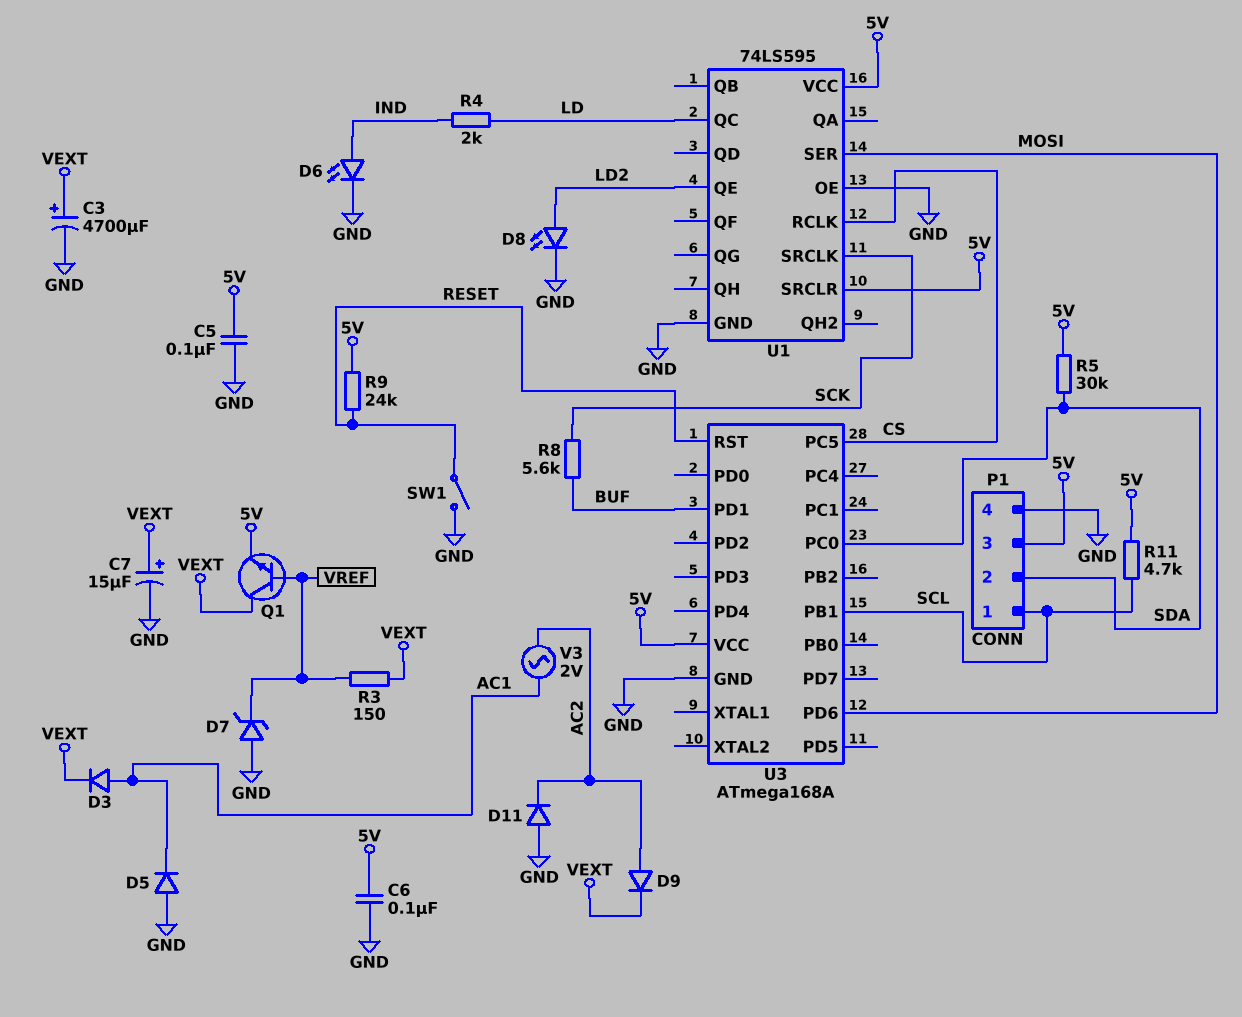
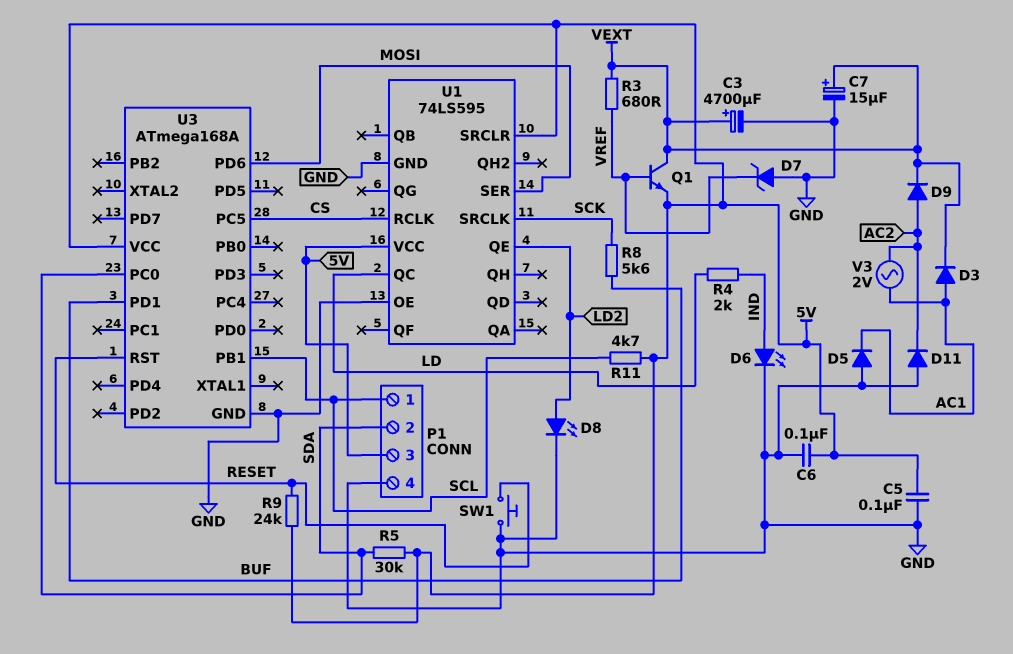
R3: 150 (VEXT, VREF) -> 680 (VEXT, VREF)
SW1: switch (GND, RESET) -> button (GND, RESET)

